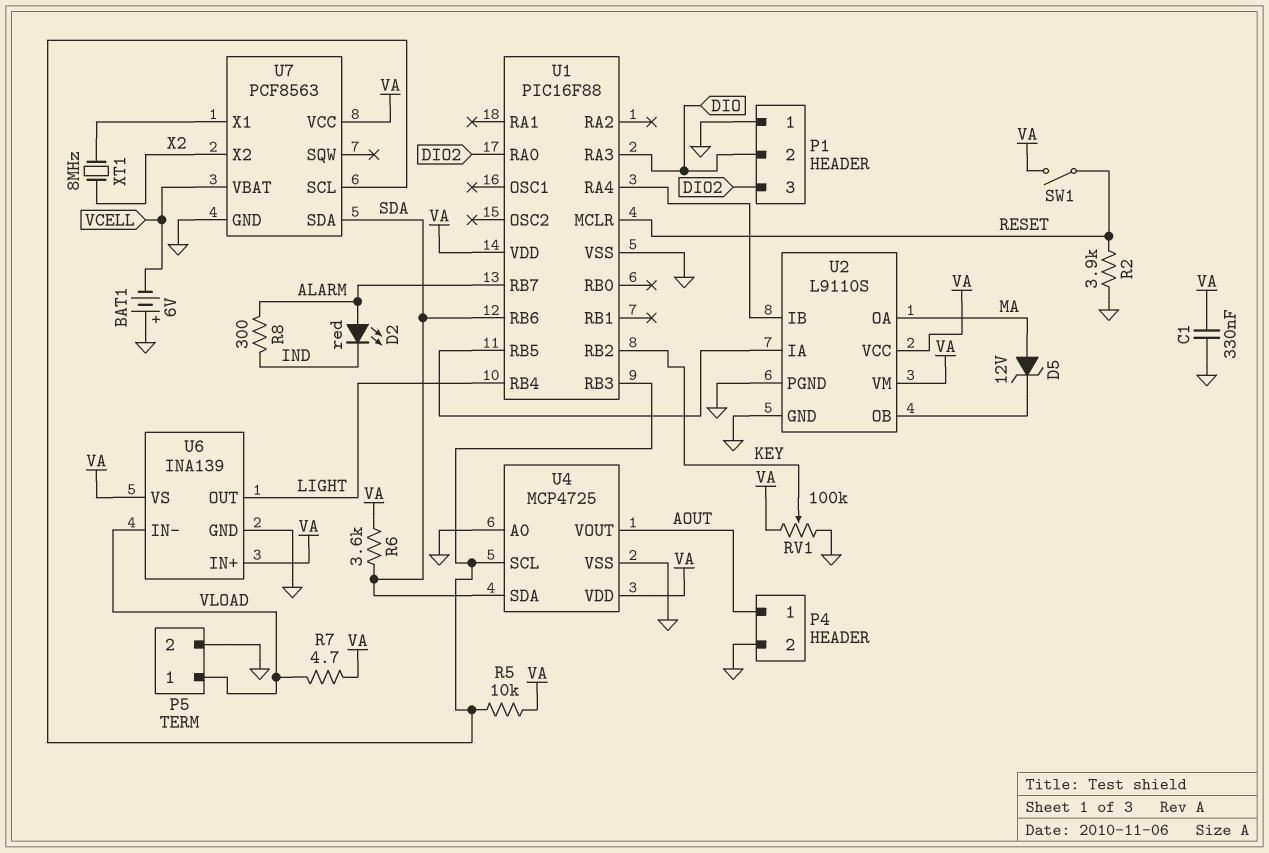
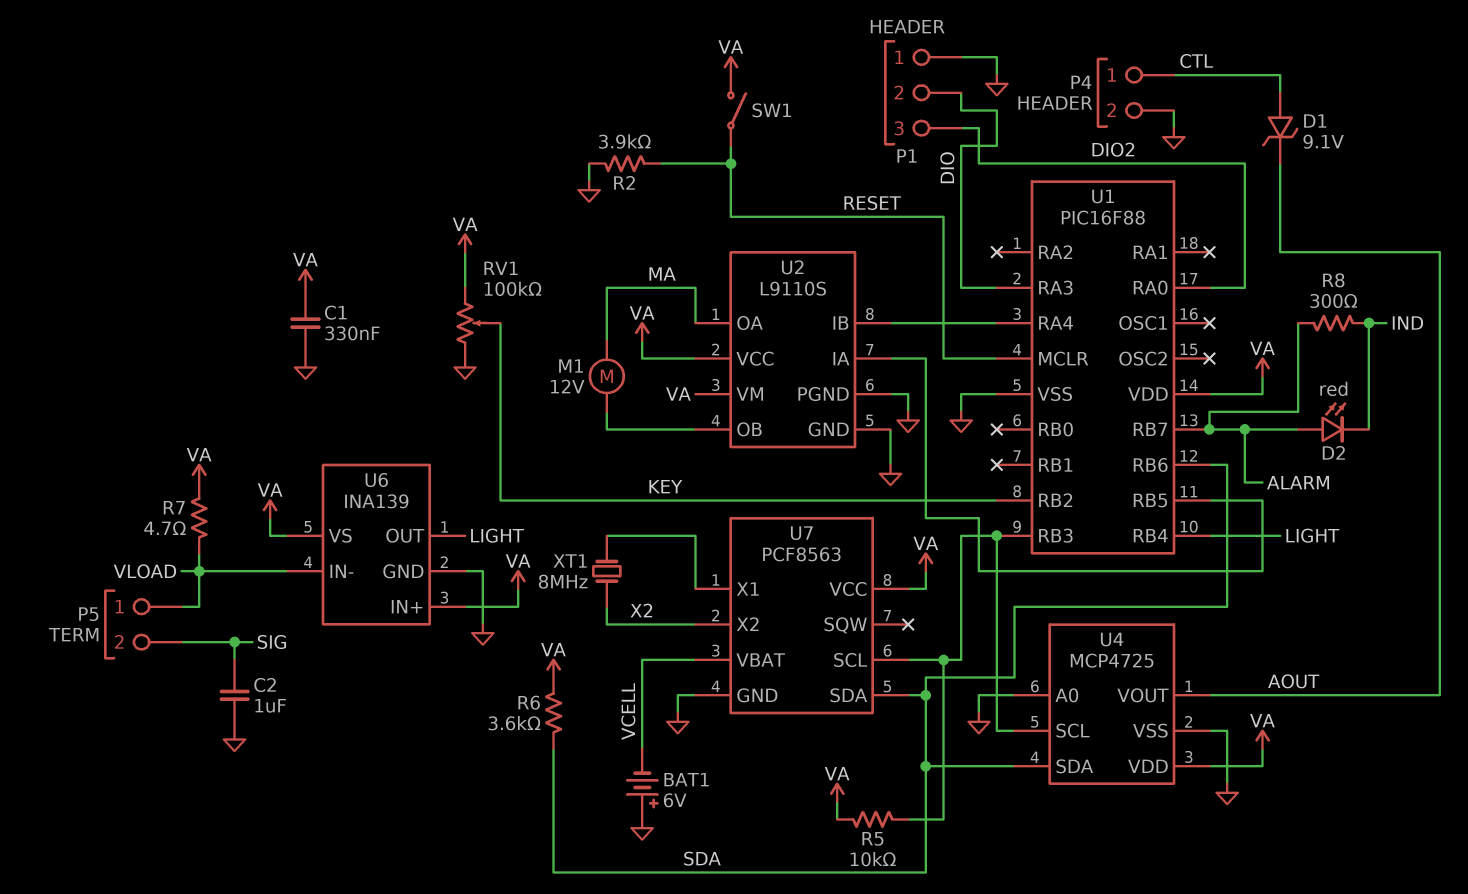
C2: none -> 1uF (GND, SIG)
D1: none -> zener 9.1V (A CTL, K AOUT)
D5: zener 12V (A MA, K U2/OB) -> none
M1: none -> motor 12V (MA, U2/OB)
P4 pin 1: AOUT -> CTL
P5 pin 2: GND -> SIG

